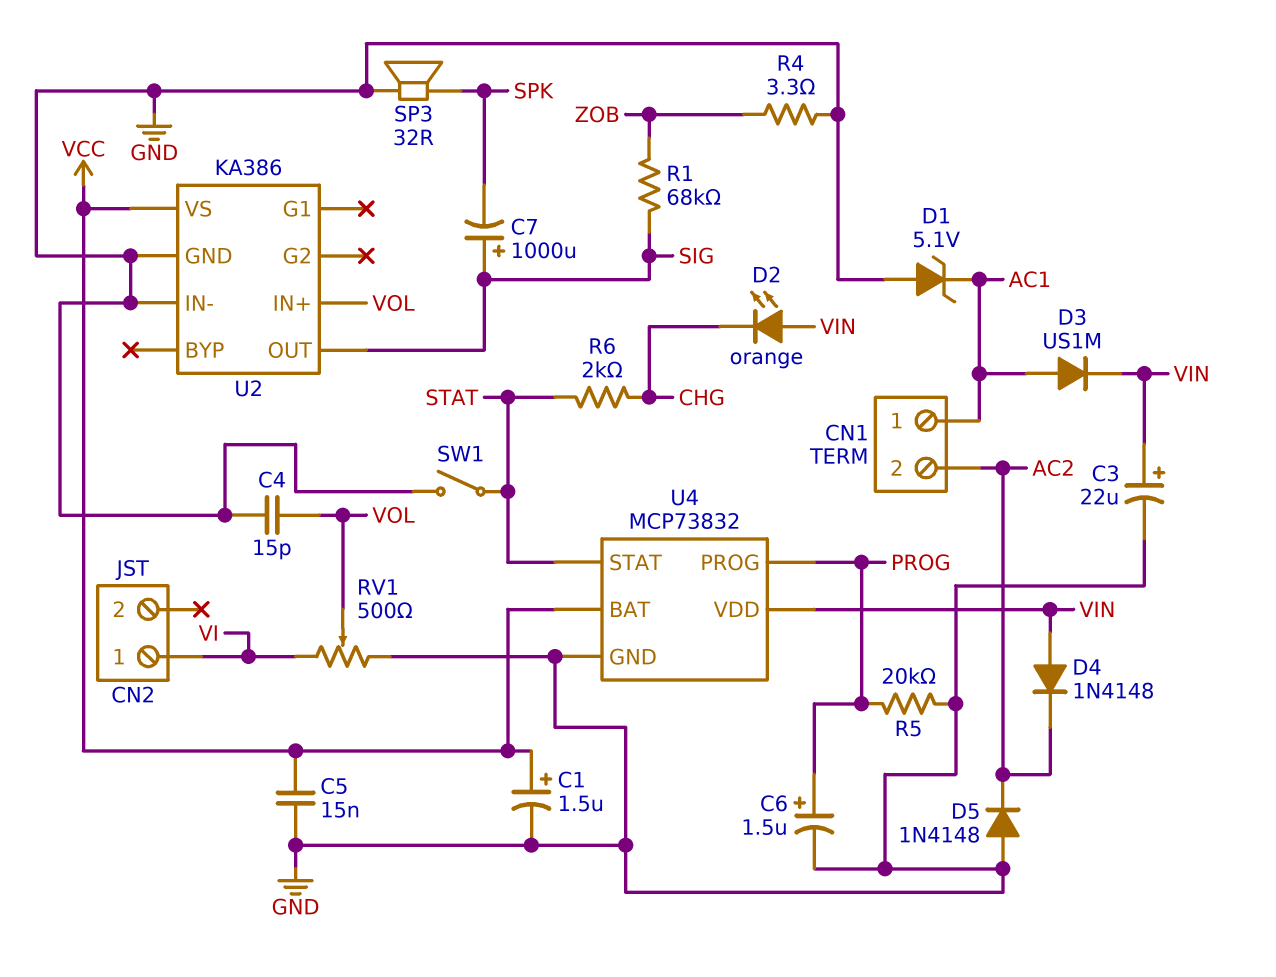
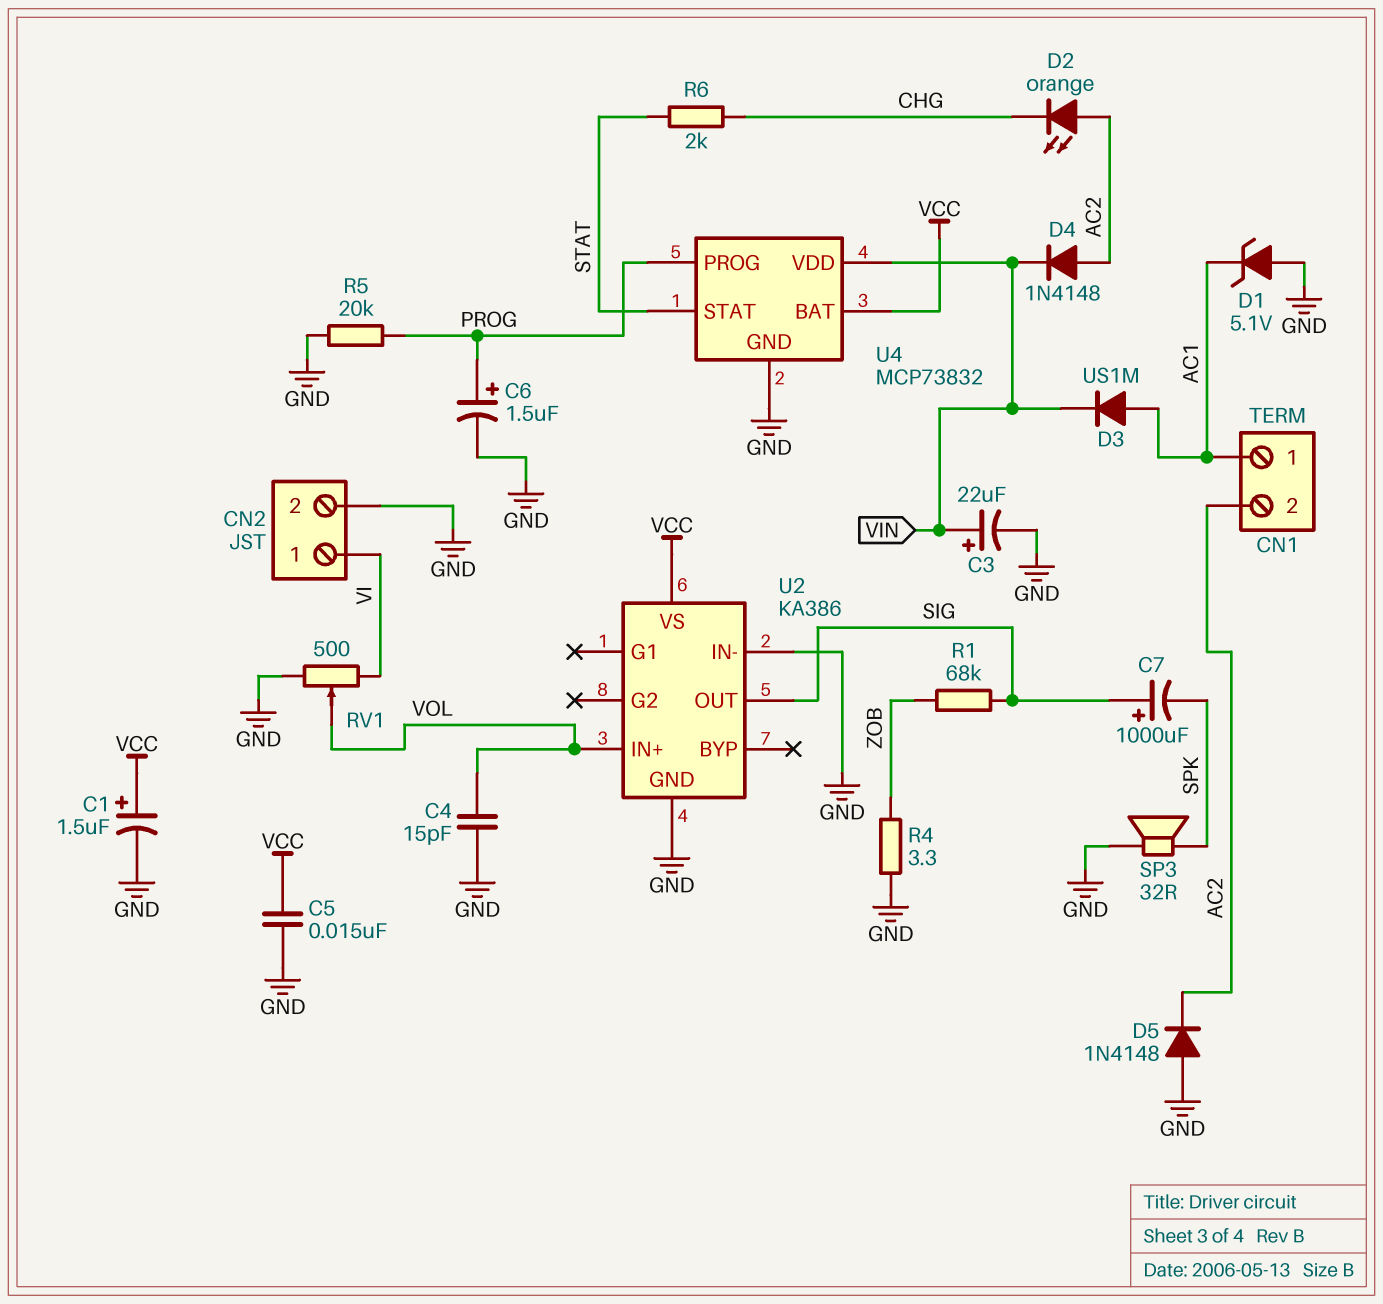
CN2 pin 2: none -> GND
D2: LED orange (A VIN, K CHG) -> LED orange (A AC2, K CHG)
D4: diode 1N4148 (A VIN, K AC2) -> diode 1N4148 (A AC2, K VIN)
SW1: switch (GND, STAT) -> none

